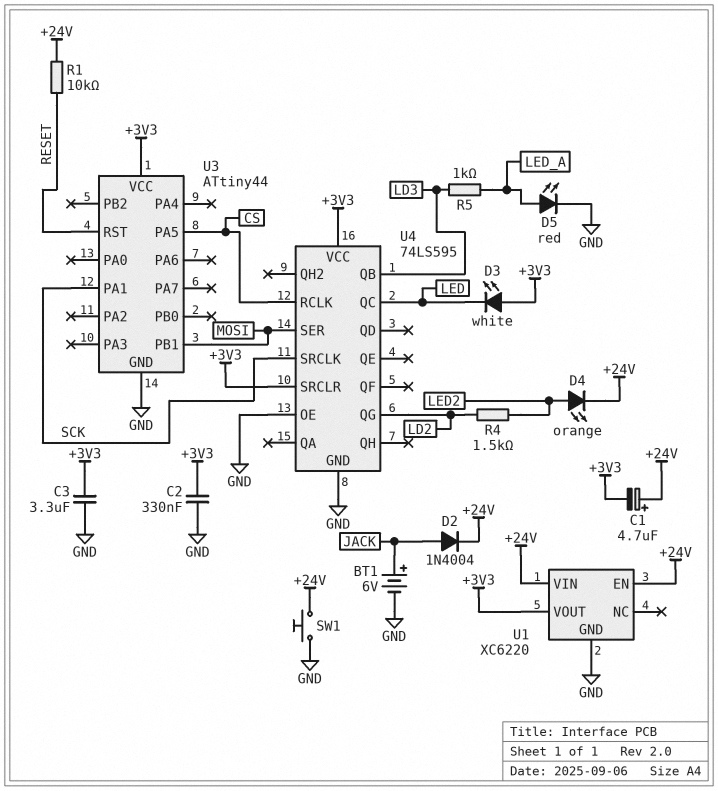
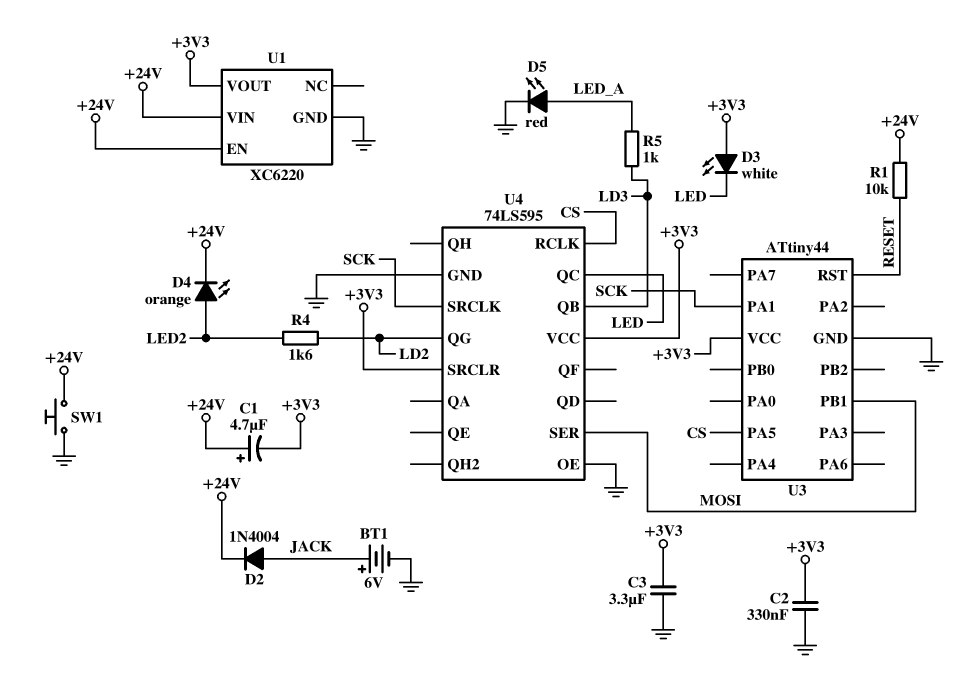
R4: 1.5k (LD2, LED2) -> 1.6k (LD2, LED2)

